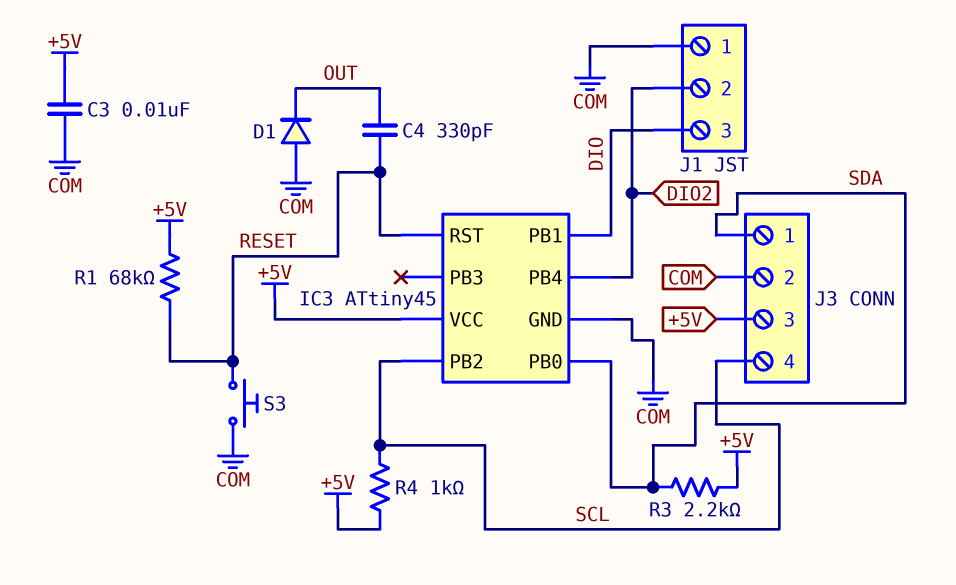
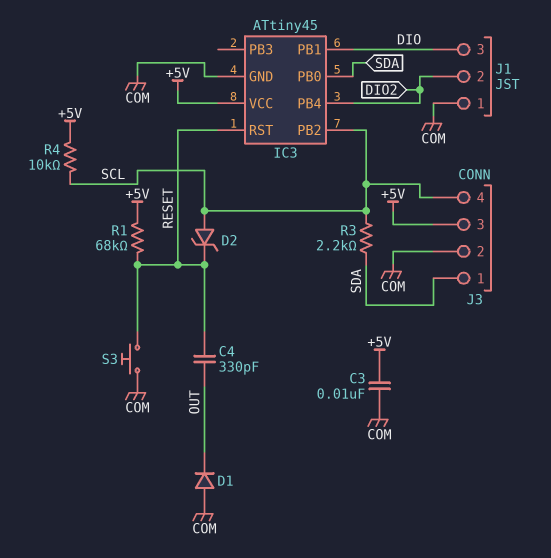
D2: none -> zener (A SCL, K RESET)
R3: 2.2k (+5V, SDA) -> 2.2k (SCL, SDA)
R4: 1k (+5V, SCL) -> 10k (+5V, SCL)

